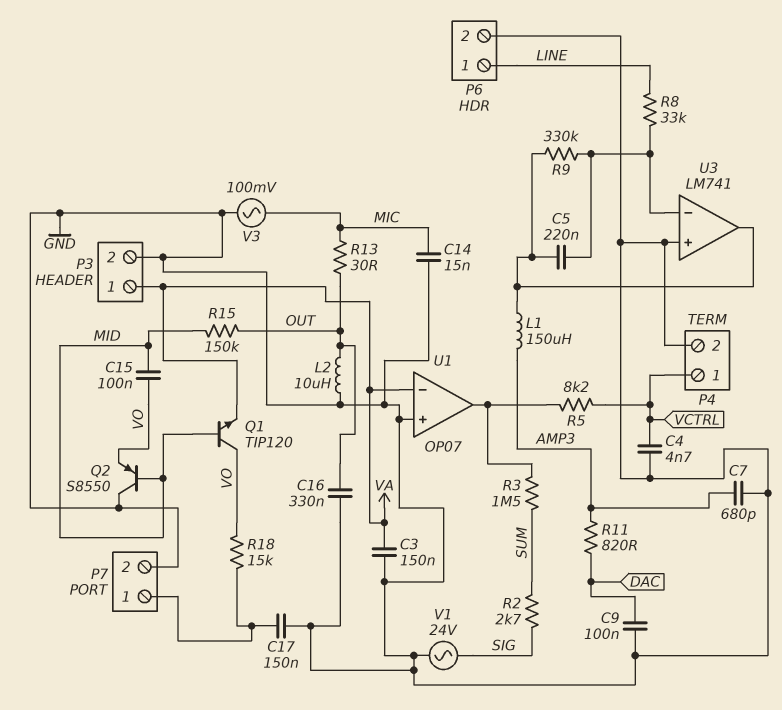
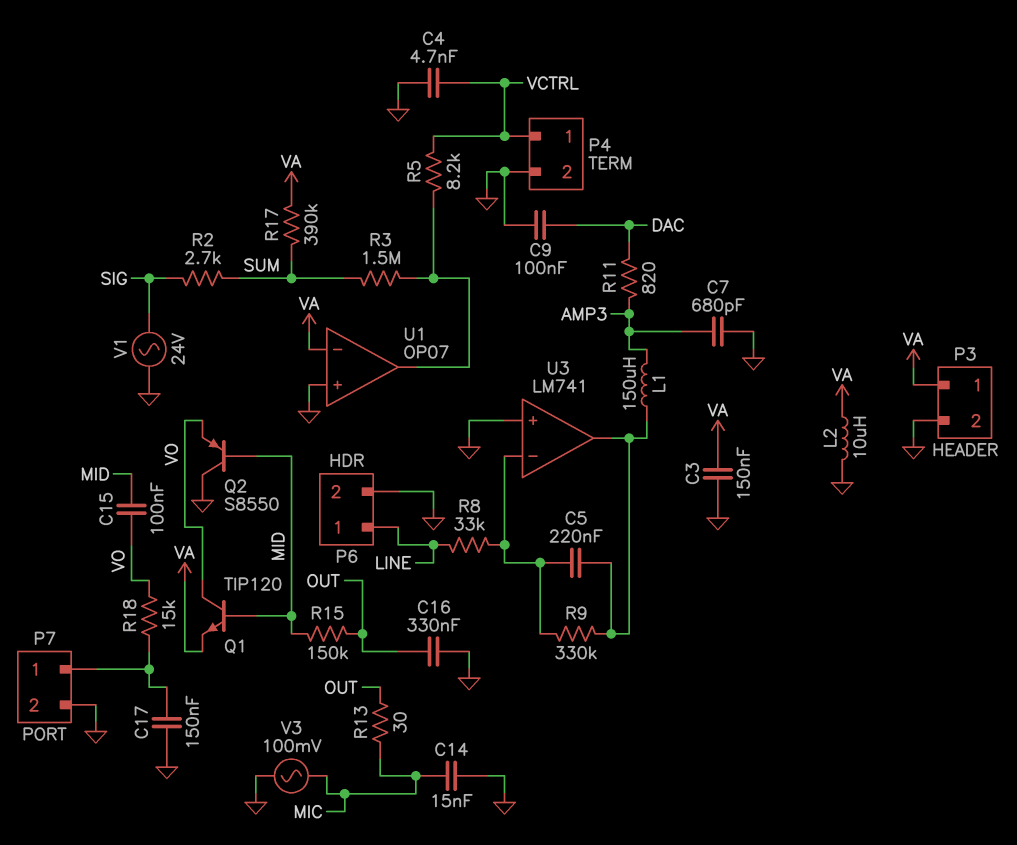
L2: 10uH (GND, OUT) -> 10uH (GND, VA)
R17: none -> 390k (SUM, VA)

